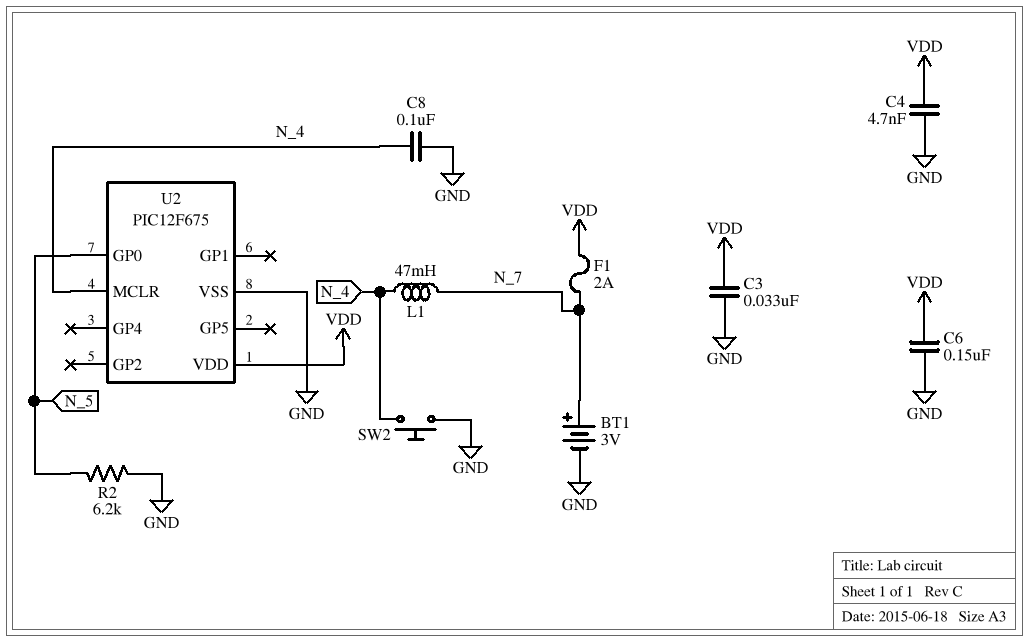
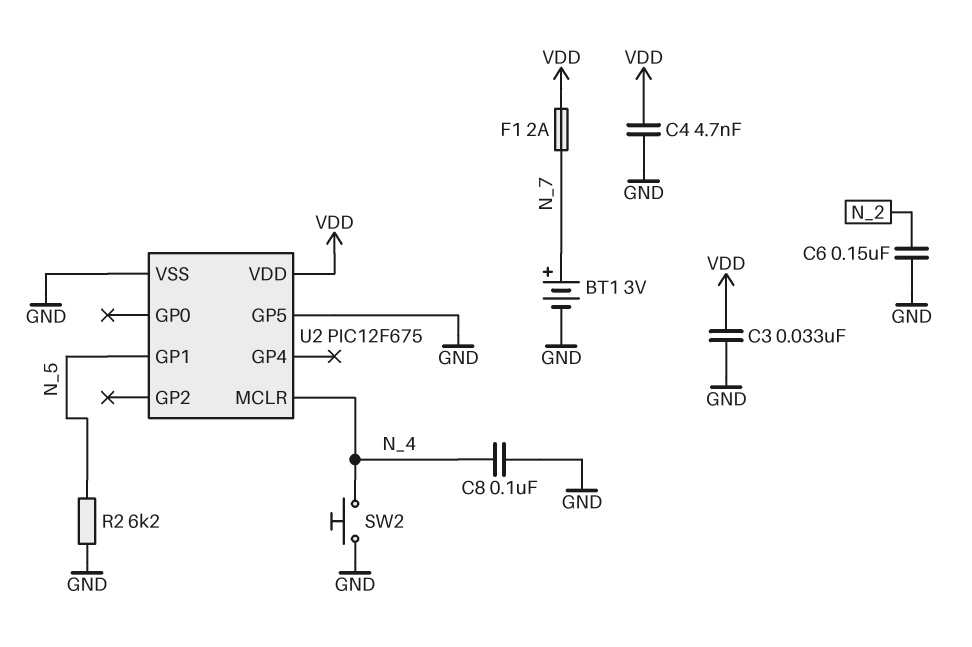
C6: 150nF (GND, VDD) -> 150nF (GND, N_2)
L1: 47mH (N_4, N_7) -> none
U2 pin GP0: N_5 -> none
U2 pin GP1: none -> N_5
U2 pin GP5: none -> GND

